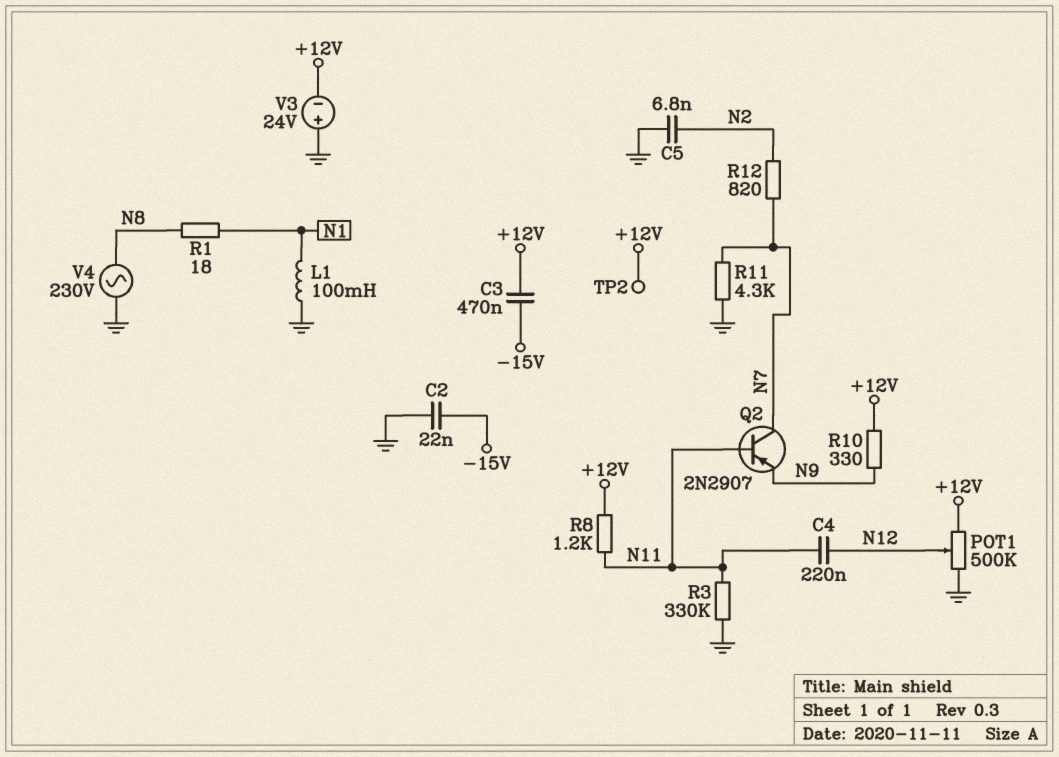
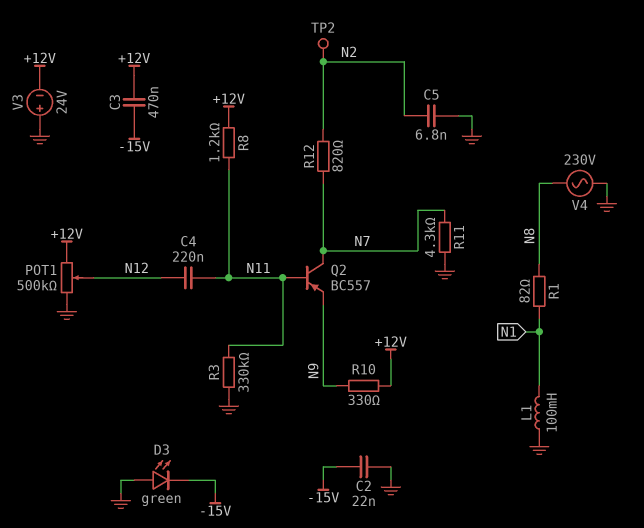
D3: none -> LED green (A GND, K -15V)
Q2: PNP 2N2907 (B N11, C N7, E N9) -> PNP BC557 (B N11, C N7, E N9)
R1: 18 (N1, N8) -> 82 (N1, N8)
TP2: test point (+12V) -> test point (N2)

